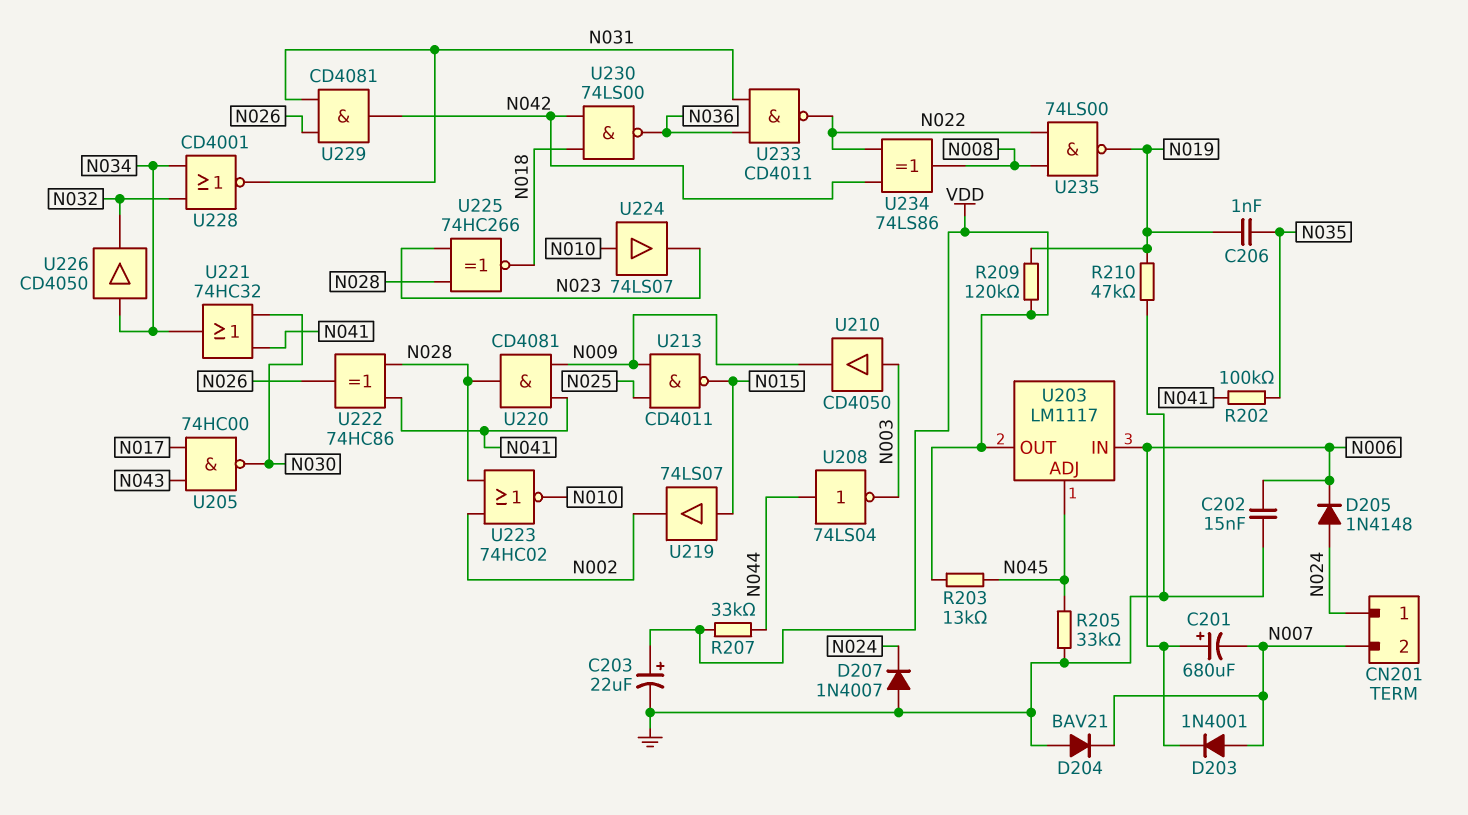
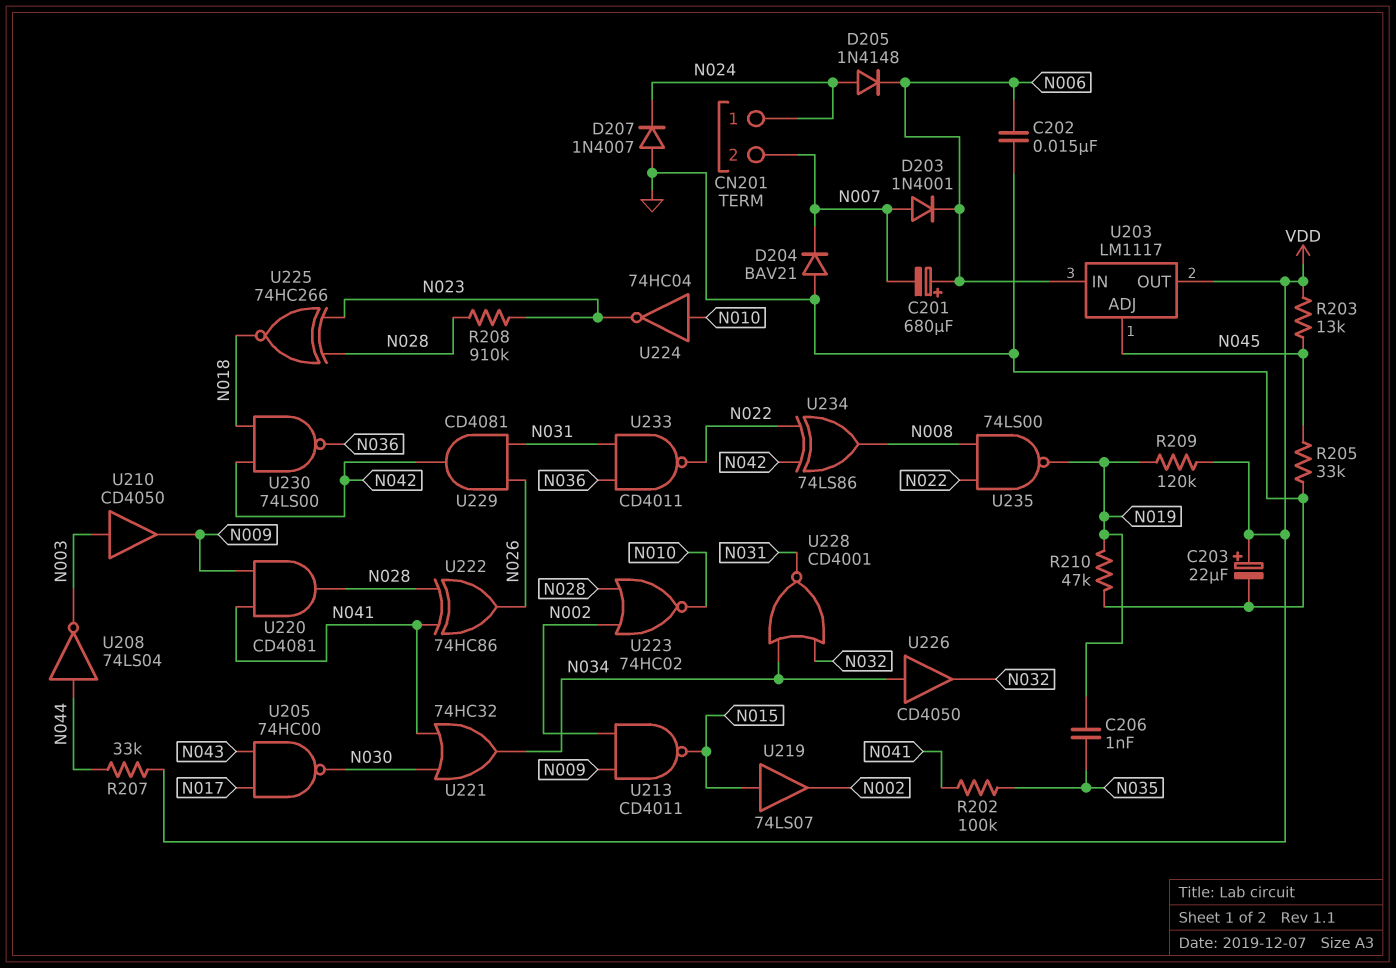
R208: none -> 910k (N023, N028)
U213: NAND CD4011 (in N009, in N025, out N015) -> NAND CD4011 (in N002, in N009, out N015)
U224: buffer 74LS07 (in N010, out N023) -> NOT 74HC04 (in N010, out N023)

